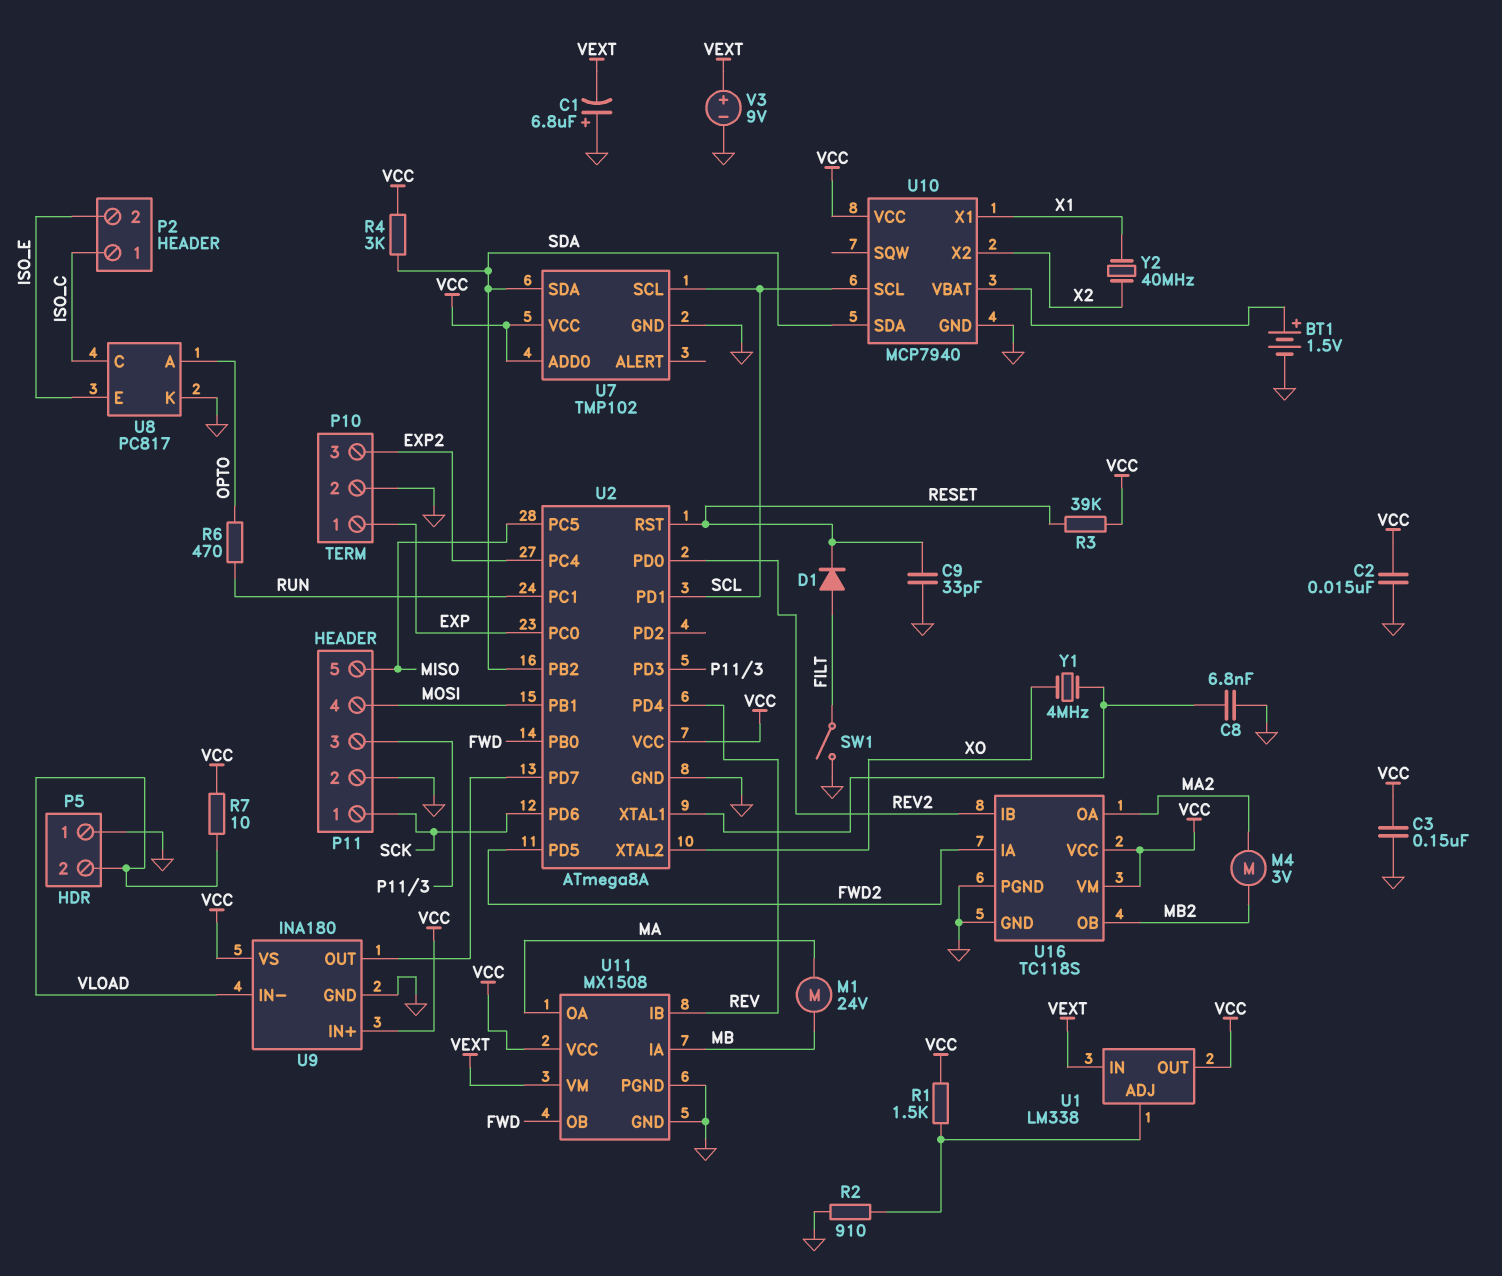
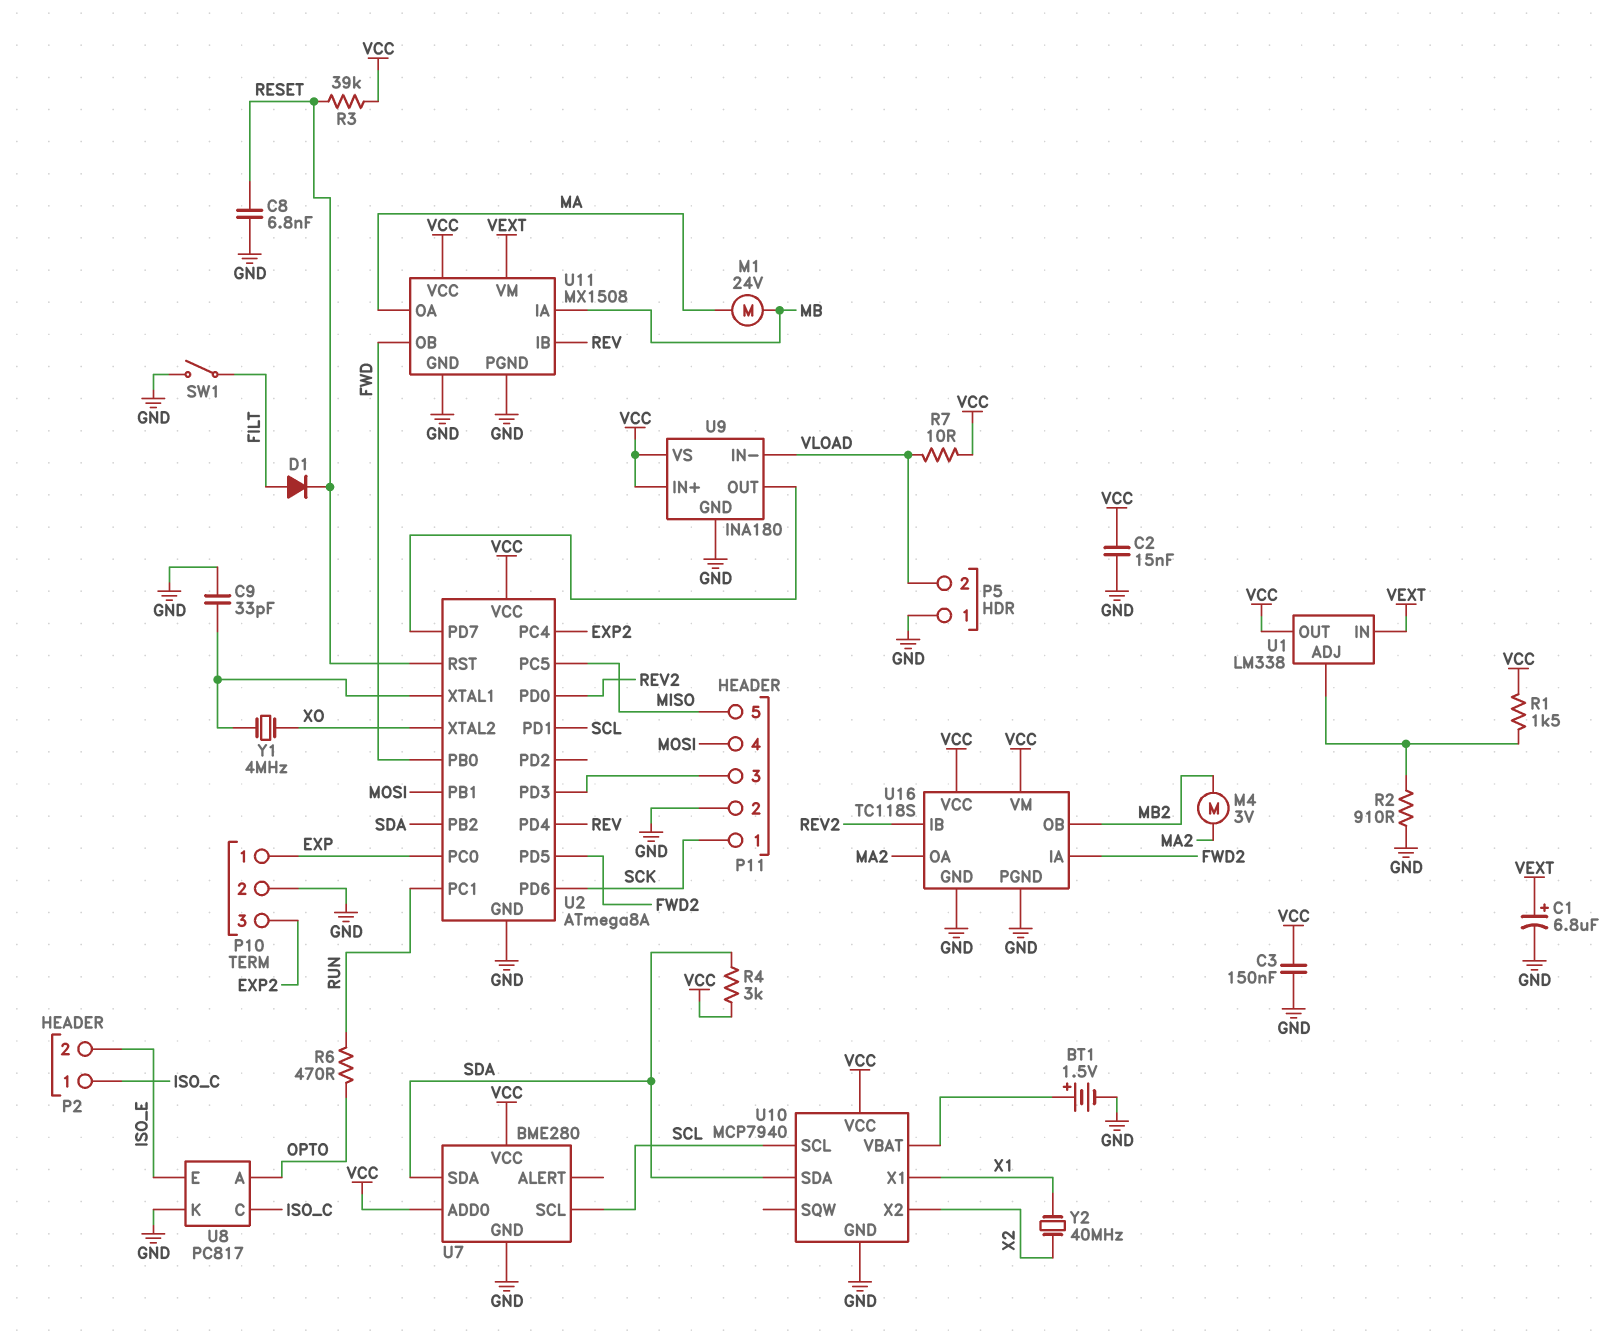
C1: 6.8uF (plus GND, minus VEXT) -> 6.8uF (plus VEXT, minus GND)
C8: 6.8nF (GND, U2/XTAL1) -> 6.8nF (GND, RESET)
C9: 33pF (GND, RESET) -> 33pF (GND, U2/XTAL1)
U7: TMP102 -> BME280
V3: 9V (plus VEXT, minus GND) -> none

